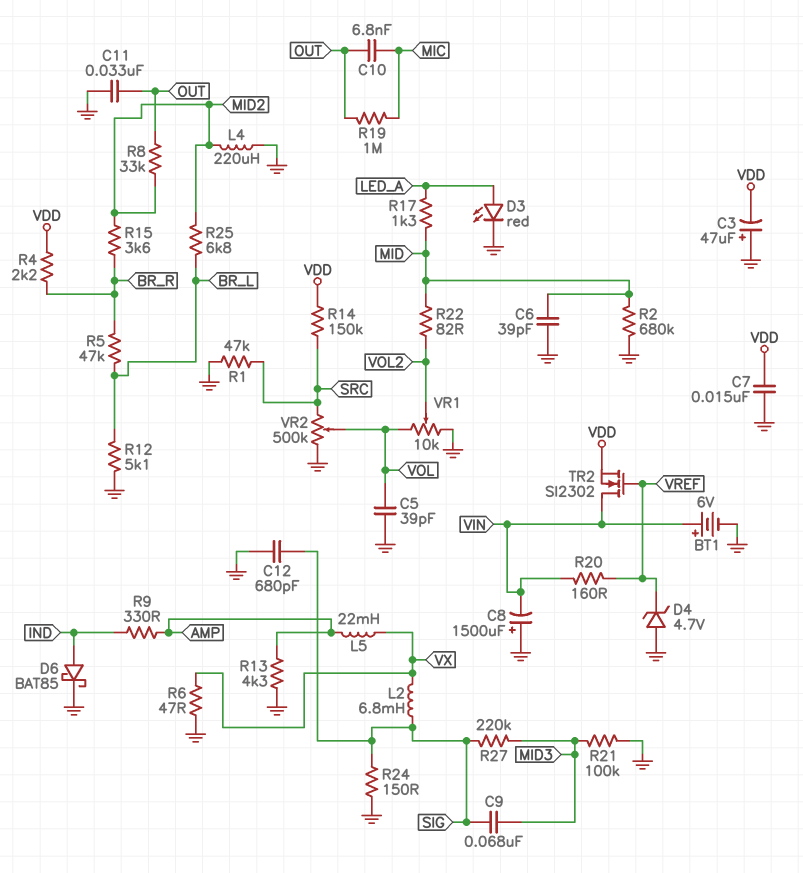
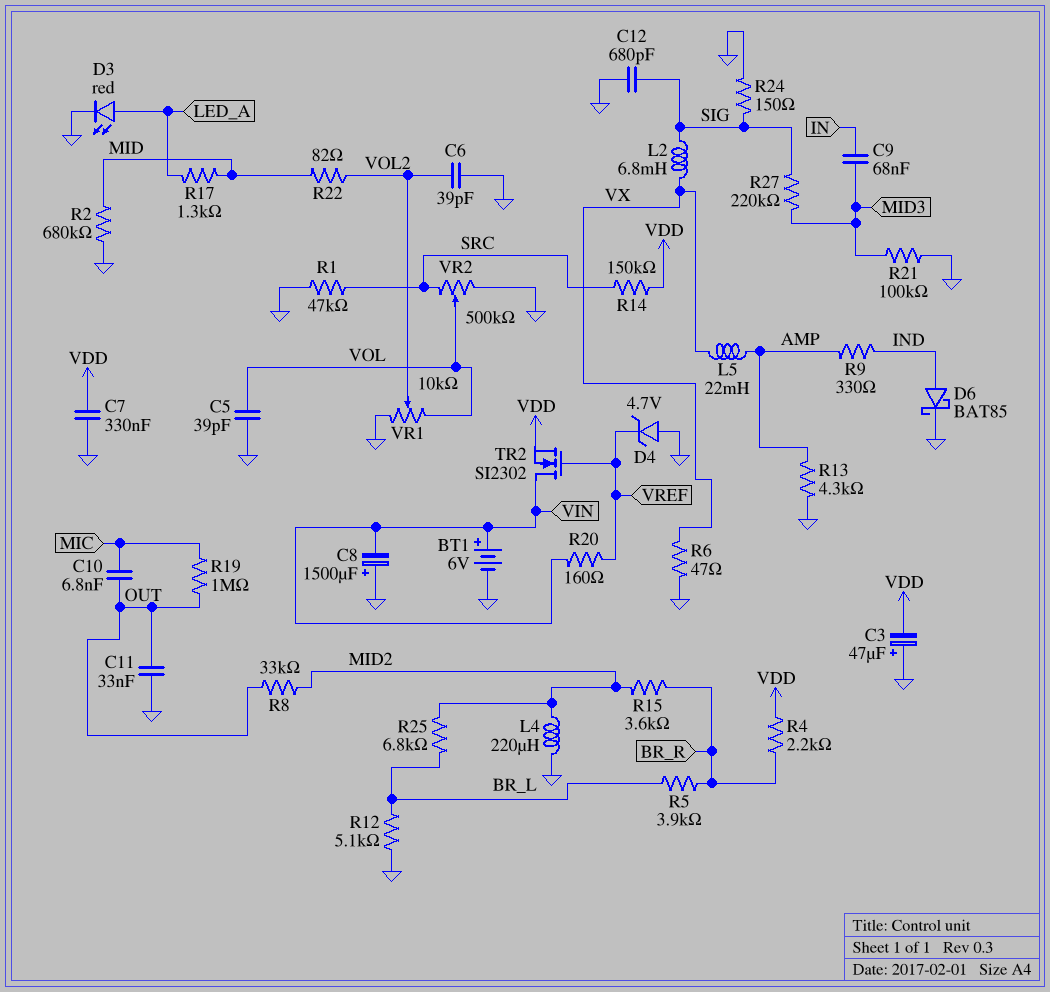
C6: 39pF (GND, MID) -> 39pF (GND, VOL2)
C7: 15nF (GND, VDD) -> 330nF (GND, VDD)
C9: 68nF (MID3, SIG) -> 68nF (IN, MID3)
R5: 47k (BR_L, BR_R) -> 3.9k (BR_L, BR_R)

